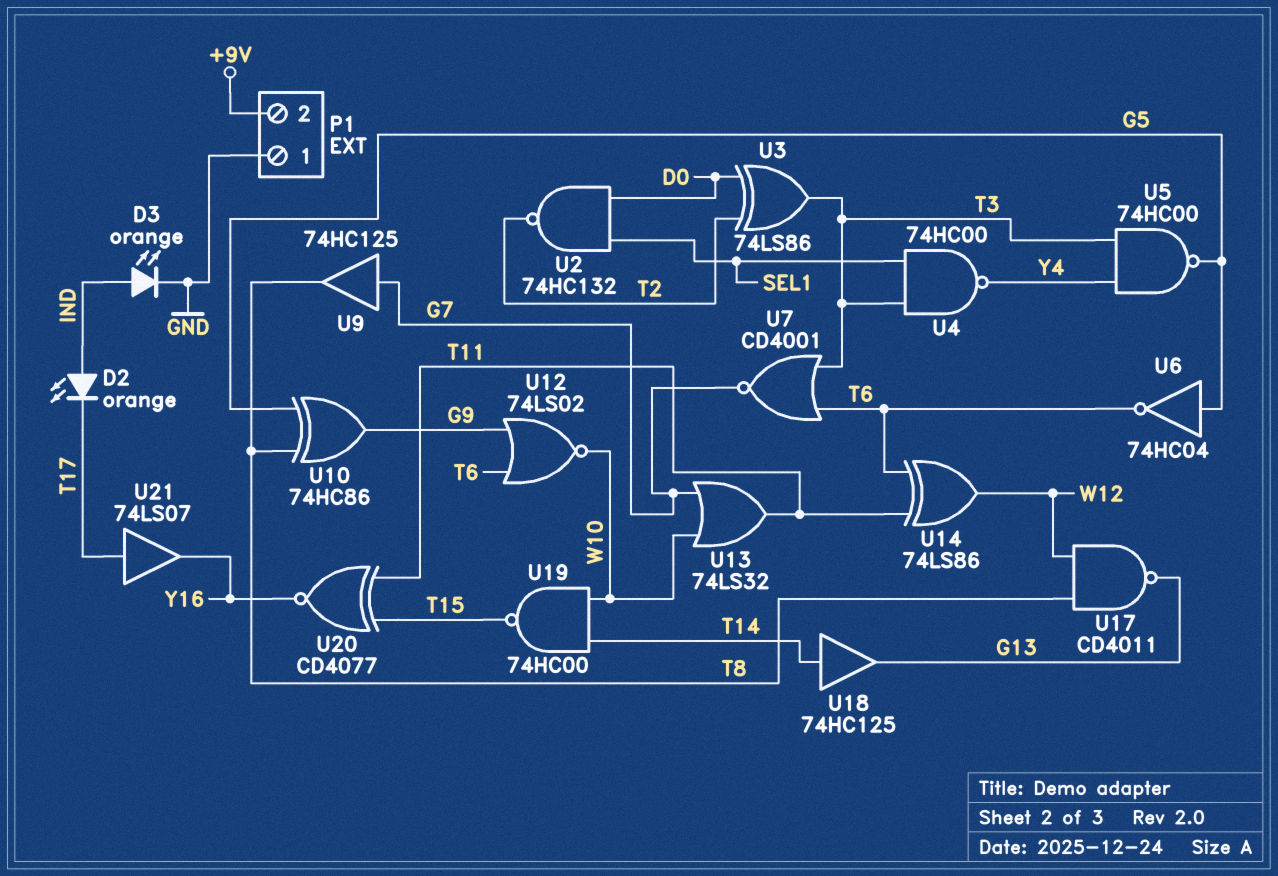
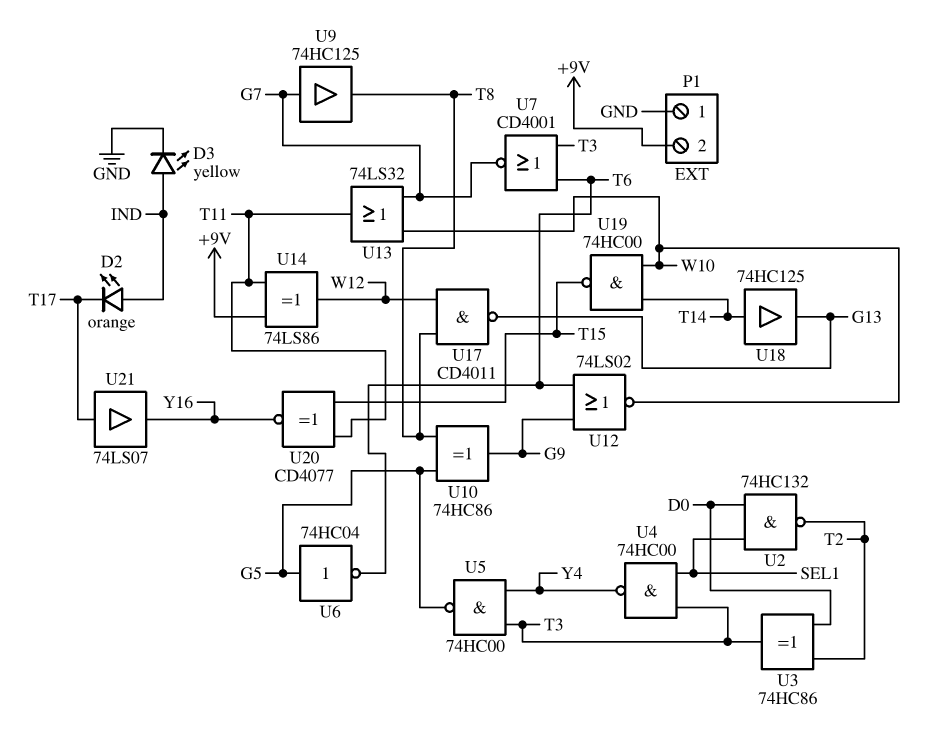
D3: LED orange (A IND, K GND) -> LED yellow (A IND, K GND)
U3: XOR 74LS86 (in D0, in T2, out T3) -> XOR 74HC86 (in D0, in T2, out T3)
U14: XOR 74LS86 (in T6, in T11, out W12) -> XOR 74LS86 (in +9V, in T11, out W12)

